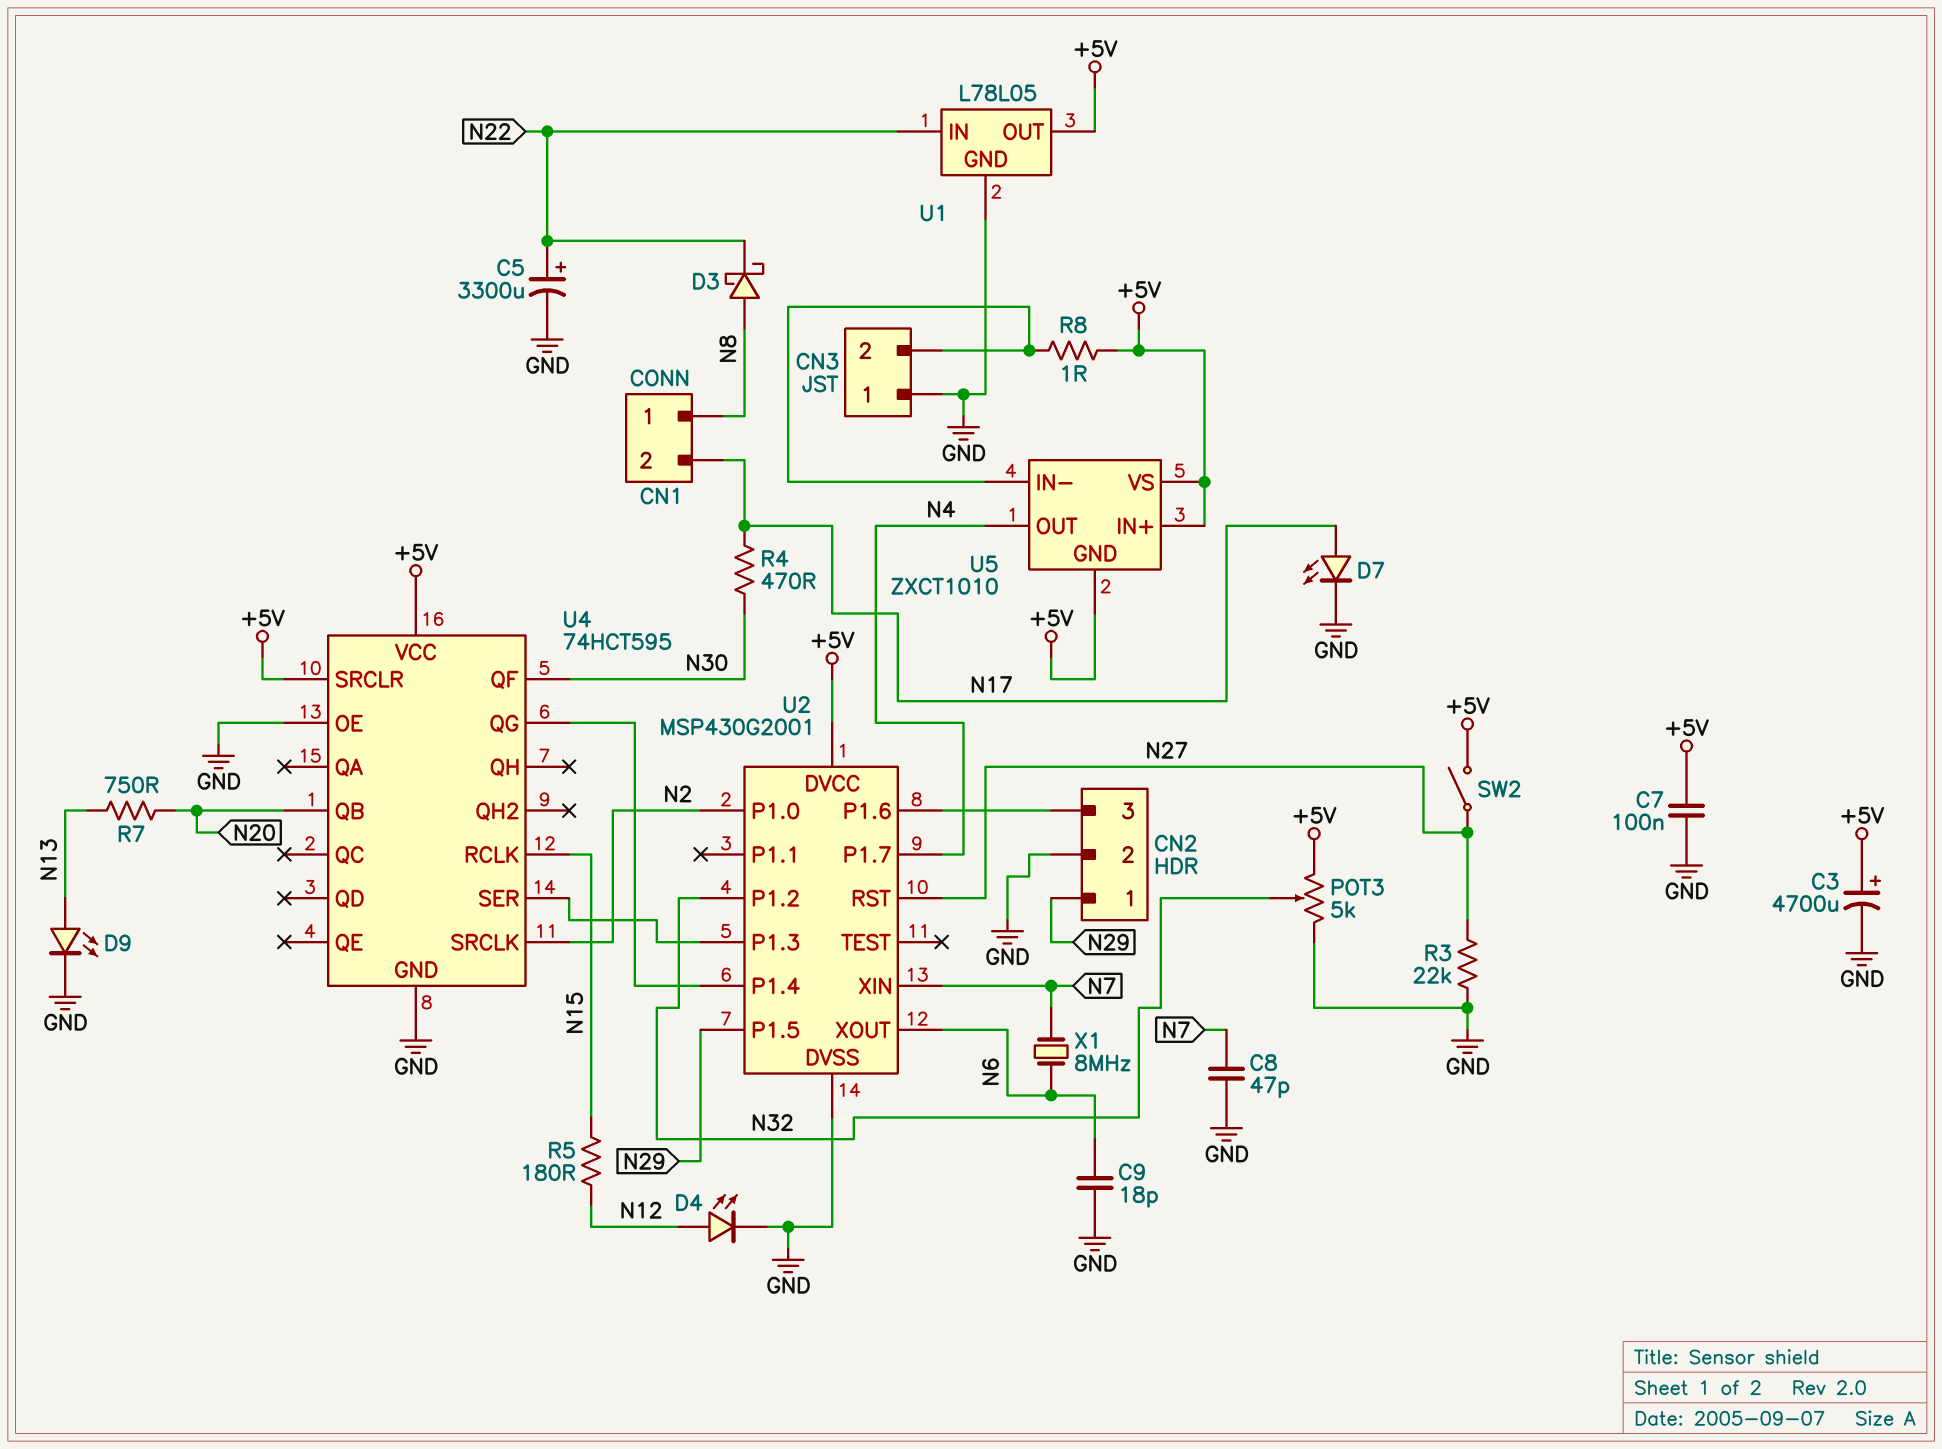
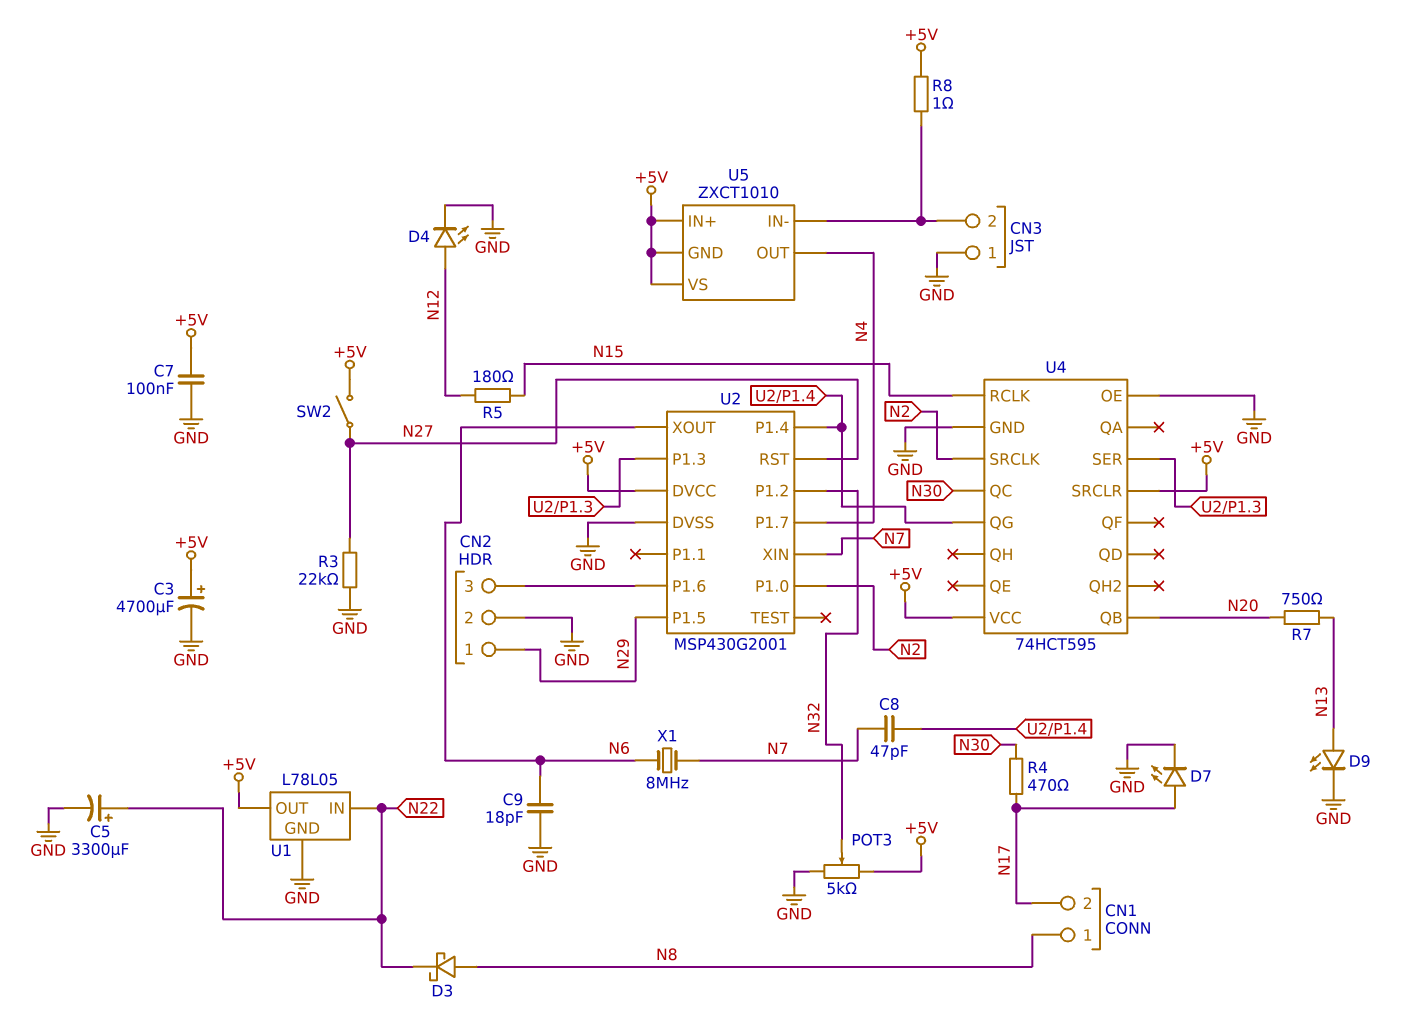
C8: 47pF (GND, N7) -> 47pF (N7, U2/P1.4)
U4 pin QC: none -> N30
U4 pin QF: N30 -> none

